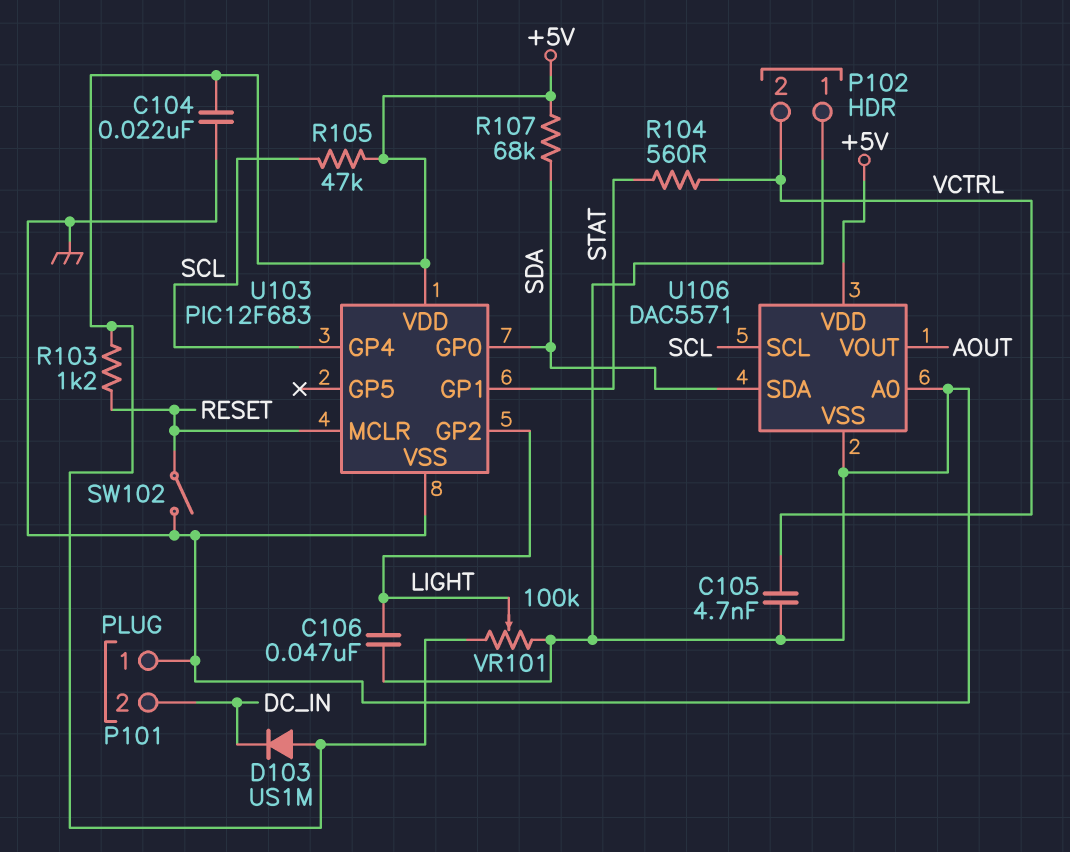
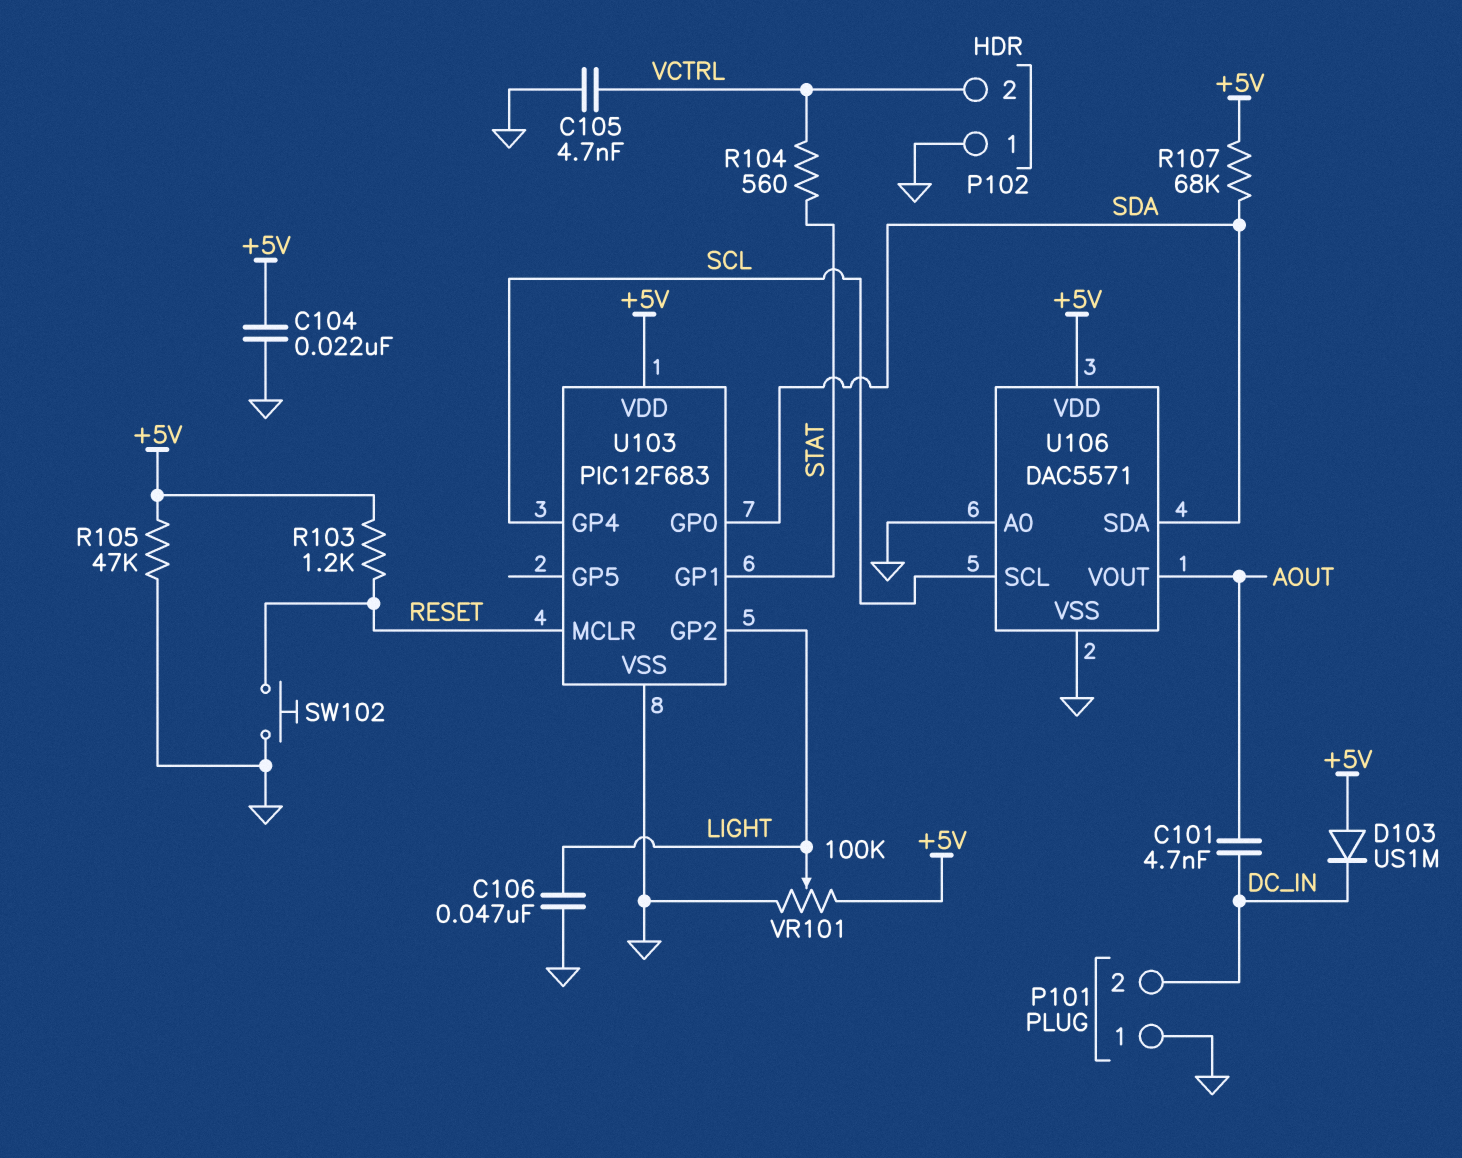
C101: none -> 4.7nF (AOUT, DC_IN)
R105: 47k (+5V, SCL) -> 47k (+5V, GND)
SW102: switch (GND, RESET) -> button (GND, RESET)

